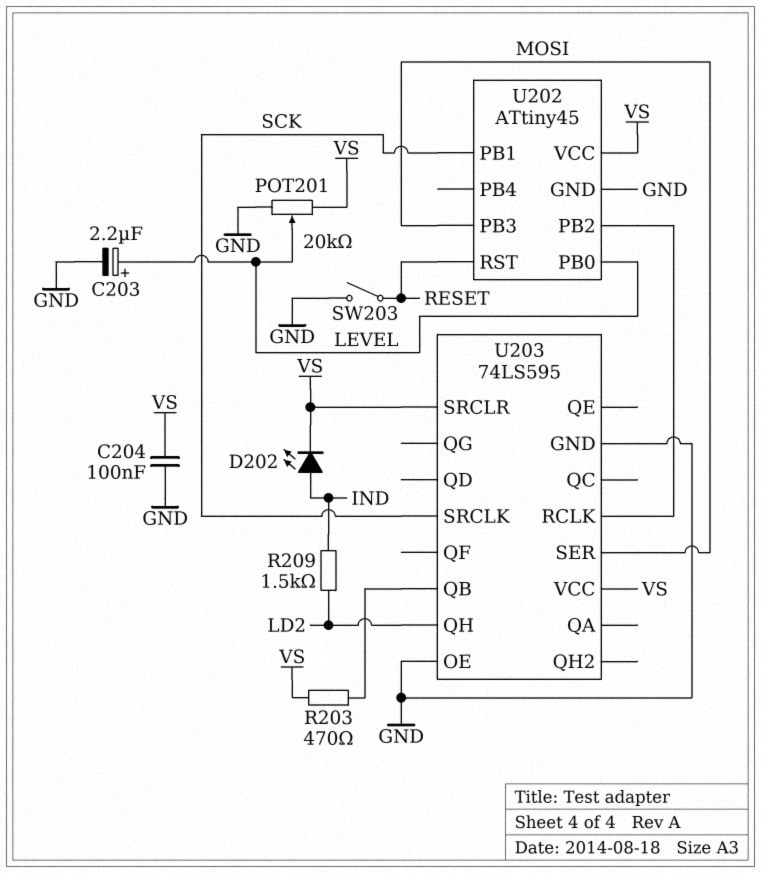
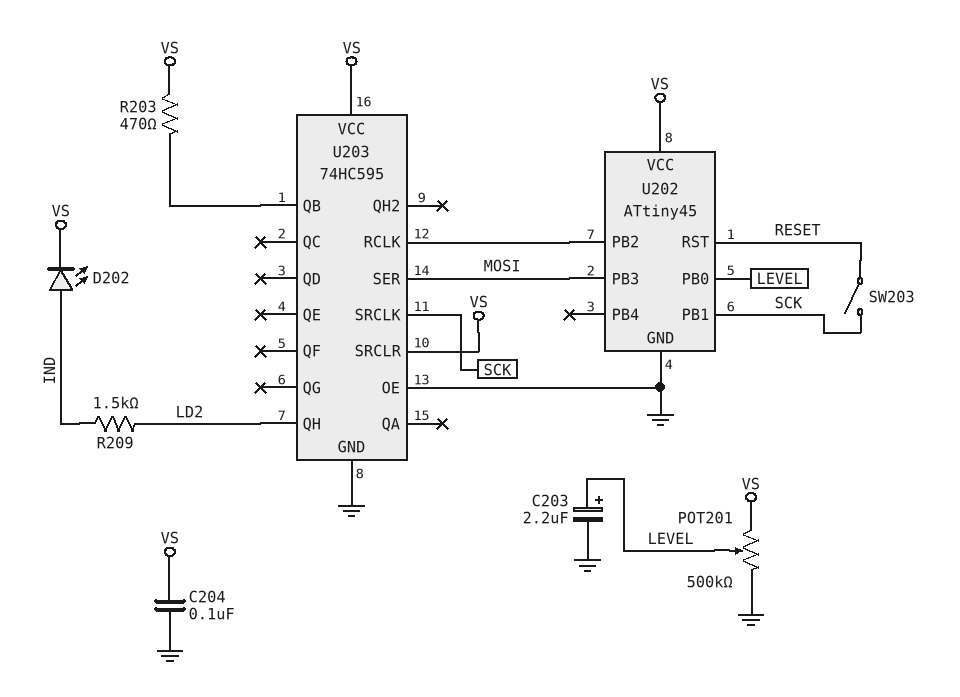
POT201: 20k (GND, VS, wiper LEVEL) -> 500k (GND, VS, wiper LEVEL)
SW203: switch (GND, RESET) -> switch (RESET, SCK)
U203: 74LS595 -> 74HC595

